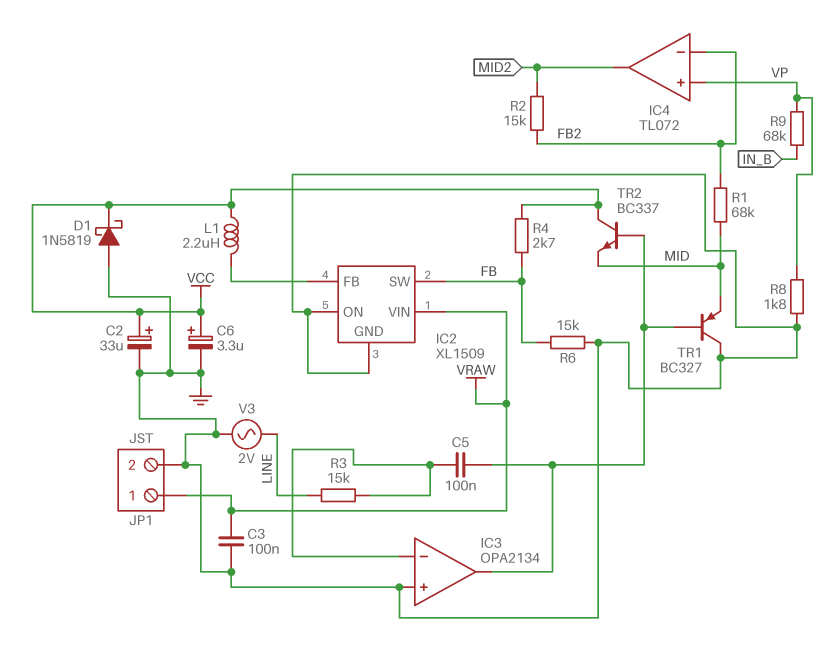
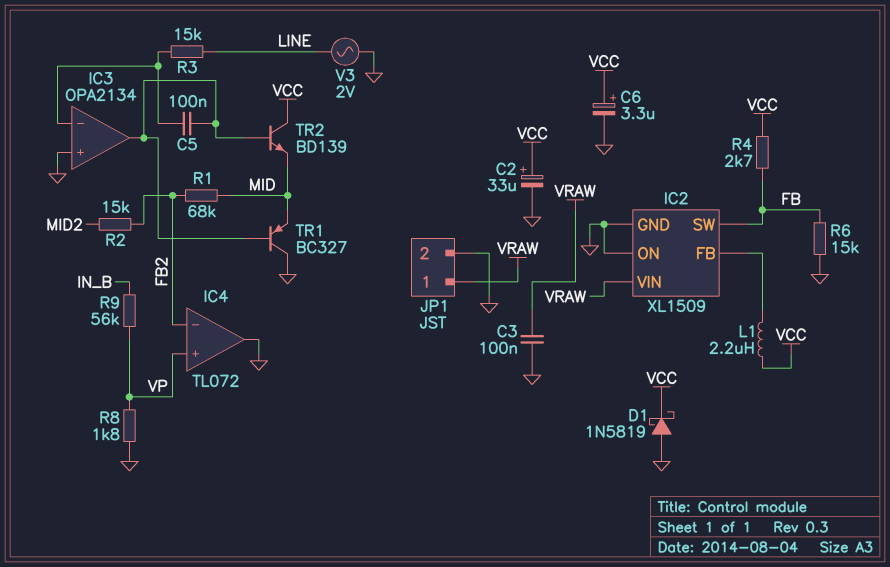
IC4 pin out: MID2 -> GND
R9: 68k (IN_B, VP) -> 56k (IN_B, VP)
TR2: NPN BC337 (B IC3/out, C VCC, E MID) -> NPN BD139 (B IC3/out, C VCC, E MID)

